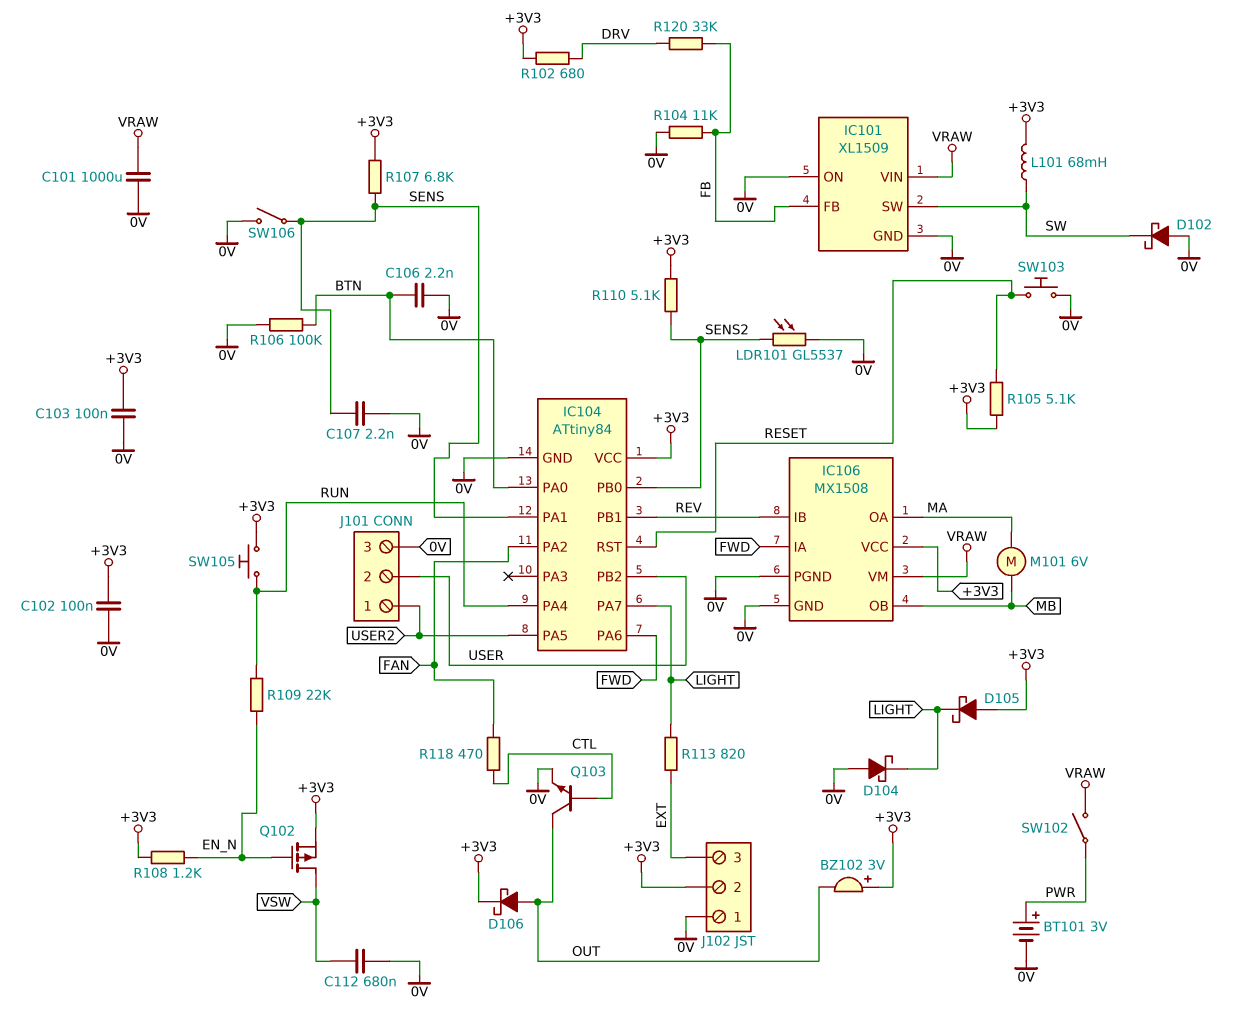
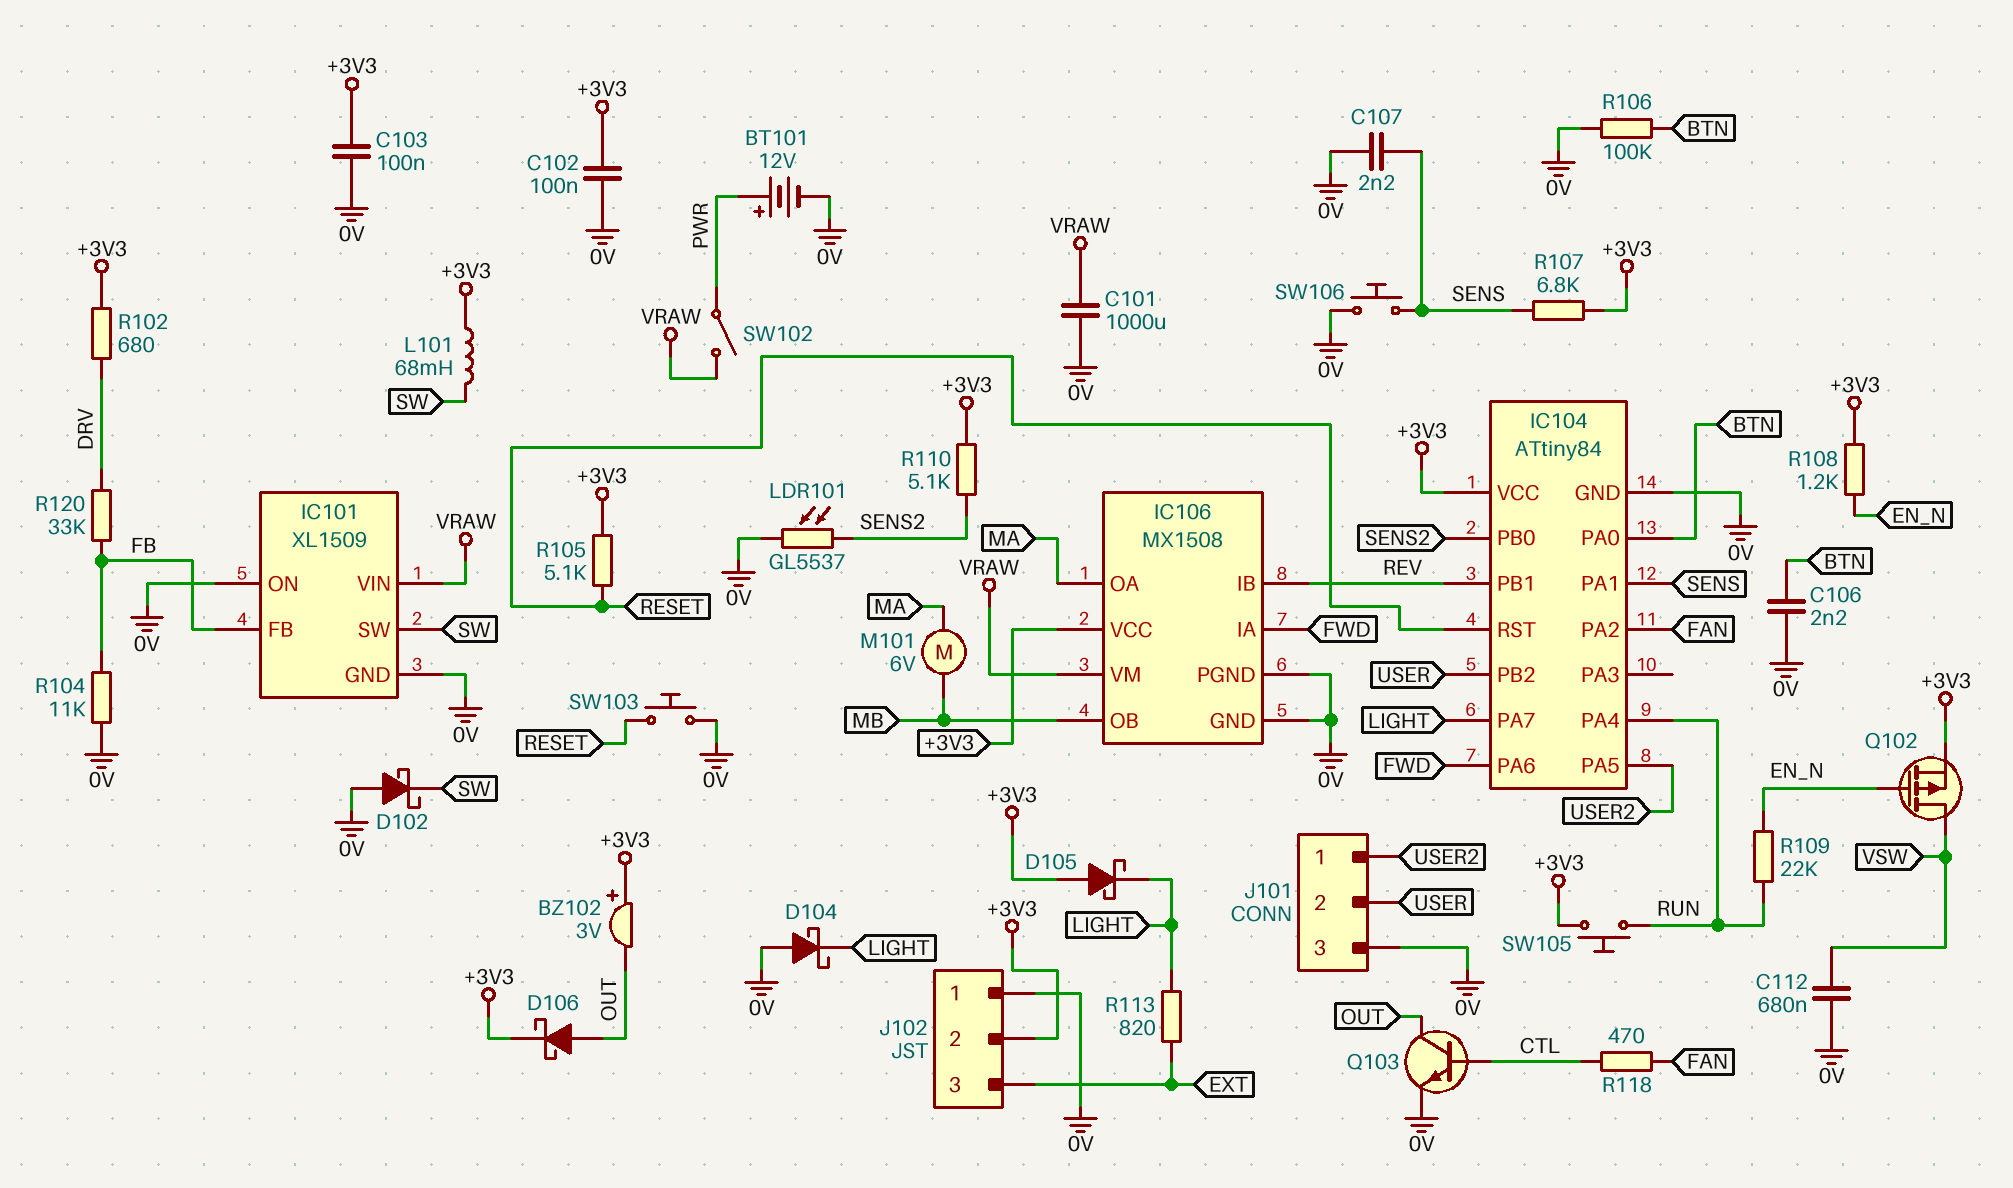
BT101: 3V (plus PWR, minus 0V) -> 12V (plus PWR, minus 0V)
SW106: switch (0V, SENS) -> button (0V, SENS)

